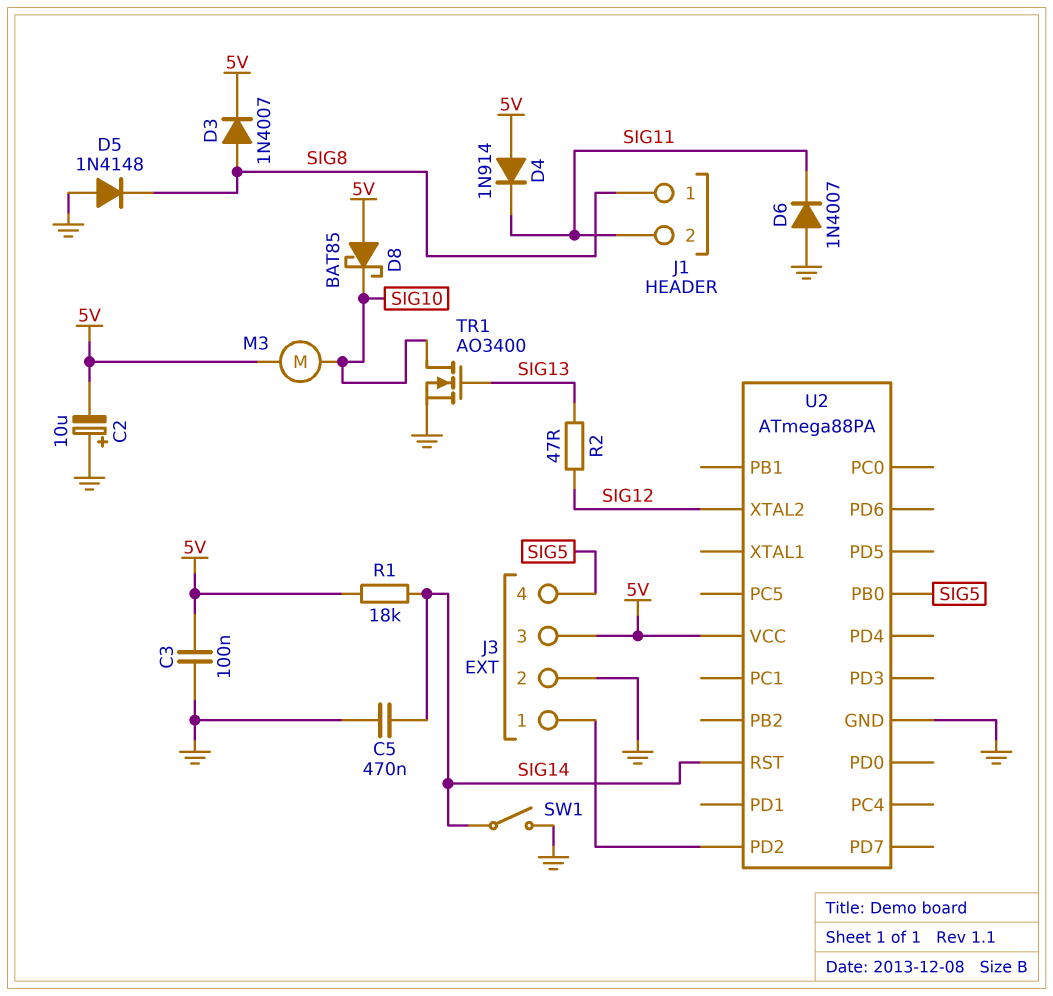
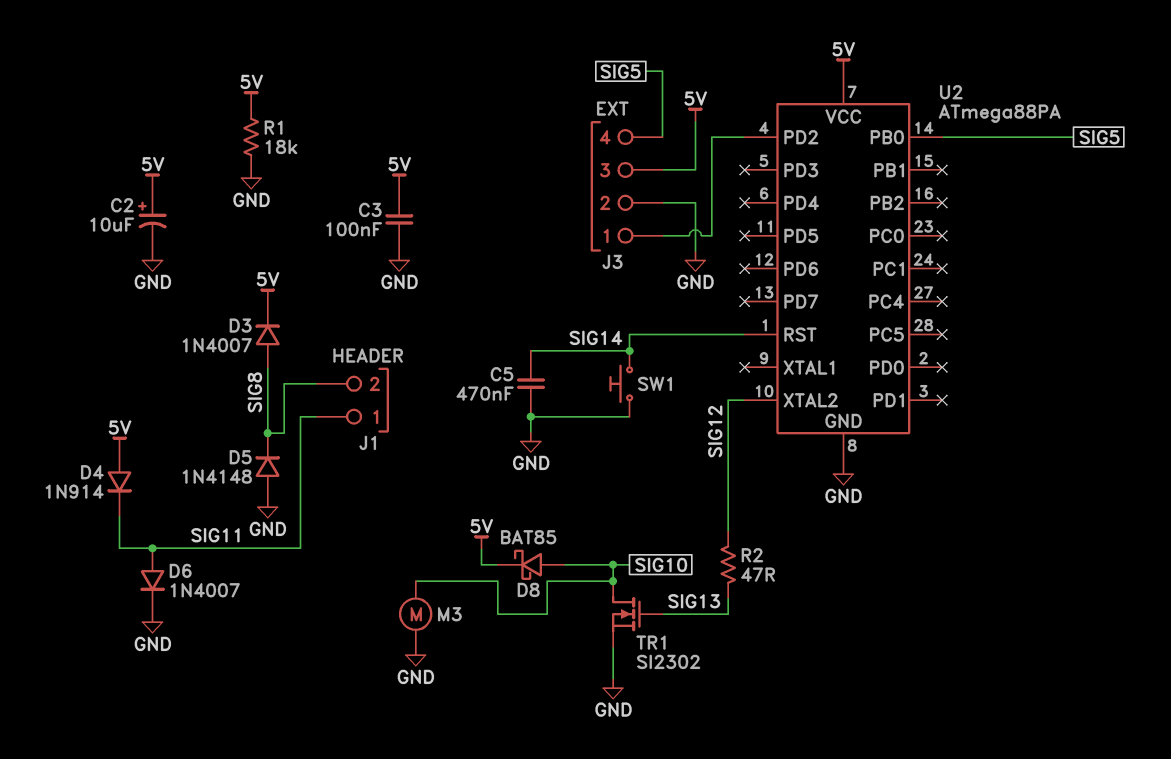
C2: 10uF (plus GND, minus 5V) -> 10uF (plus 5V, minus GND)
D6: diode 1N4007 (A GND, K SIG11) -> diode 1N4007 (A SIG11, K GND)
D8: schottky BAT85 (A 5V, K SIG10) -> schottky BAT85 (A SIG10, K 5V)
J1 pin 1: SIG8 -> SIG11
J1 pin 2: SIG11 -> SIG8
M3: motor (5V, SIG10) -> motor (GND, SIG10)
R1: 18k (5V, SIG14) -> 18k (5V, GND)
SW1: switch (GND, SIG14) -> button (GND, SIG14)
TR1: NMOS AO3400 (G SIG13, D SIG10, S GND) -> NMOS SI2302 (G SIG13, D SIG10, S GND)

